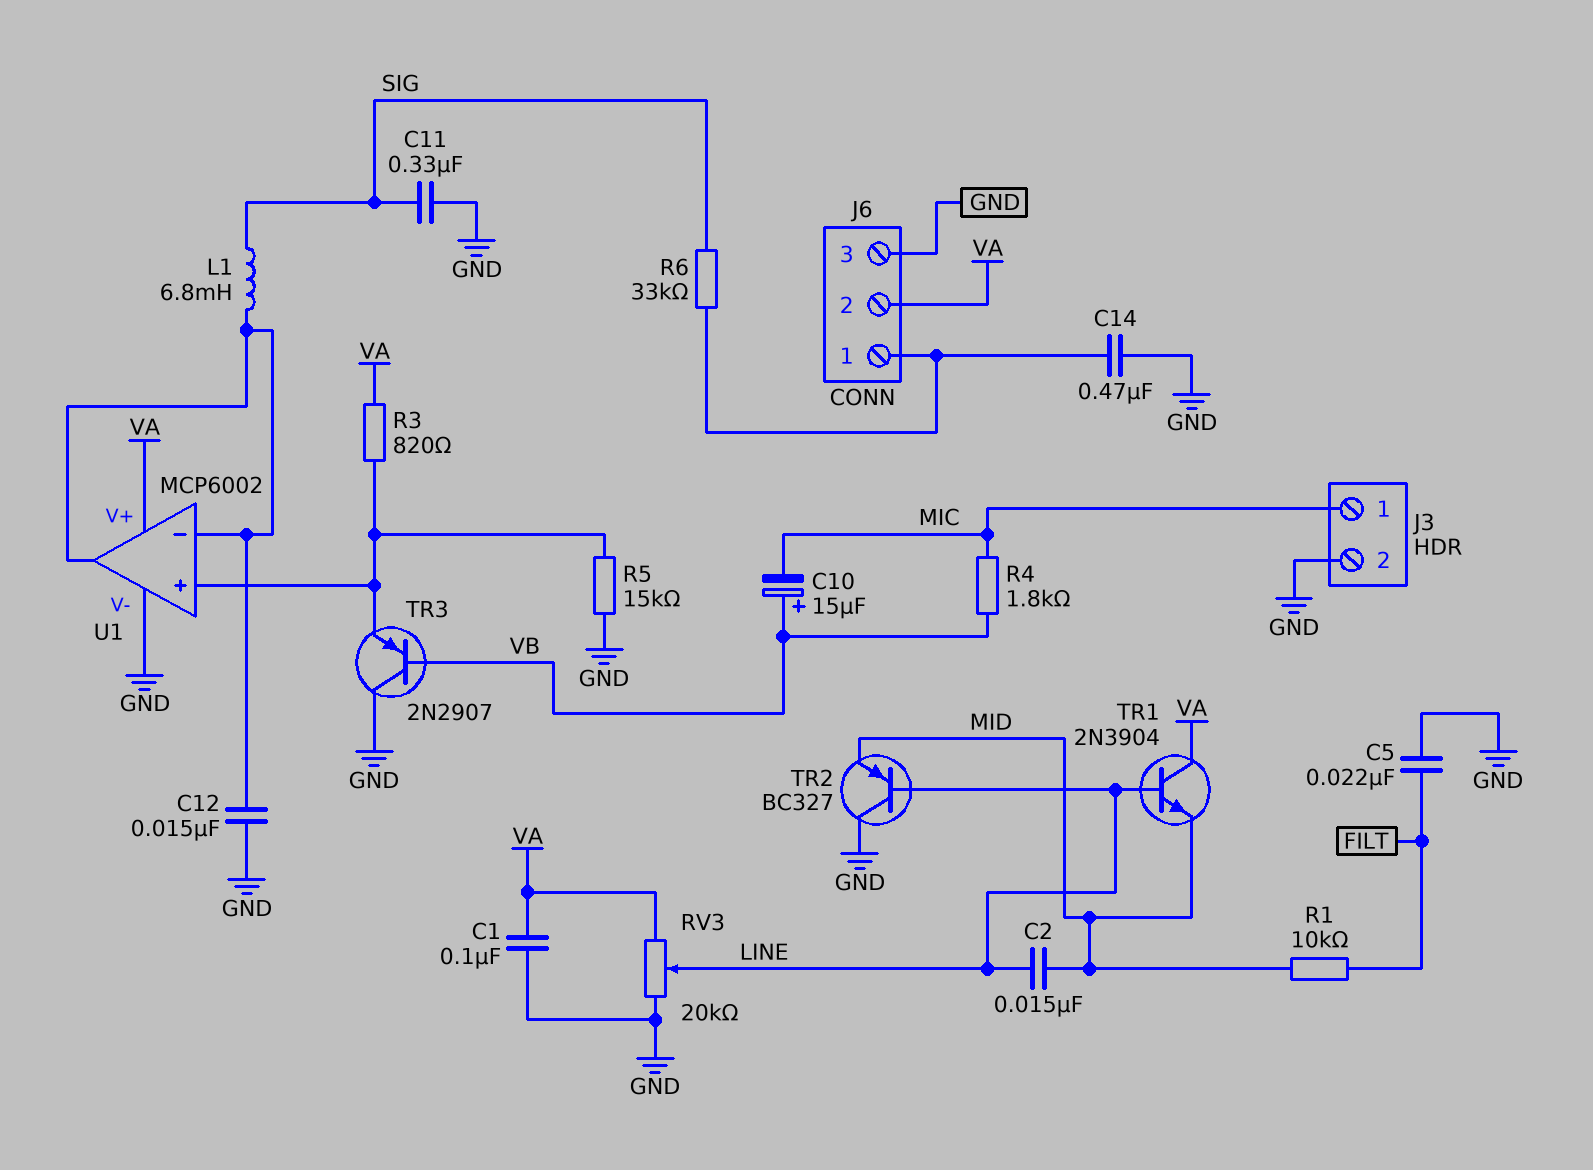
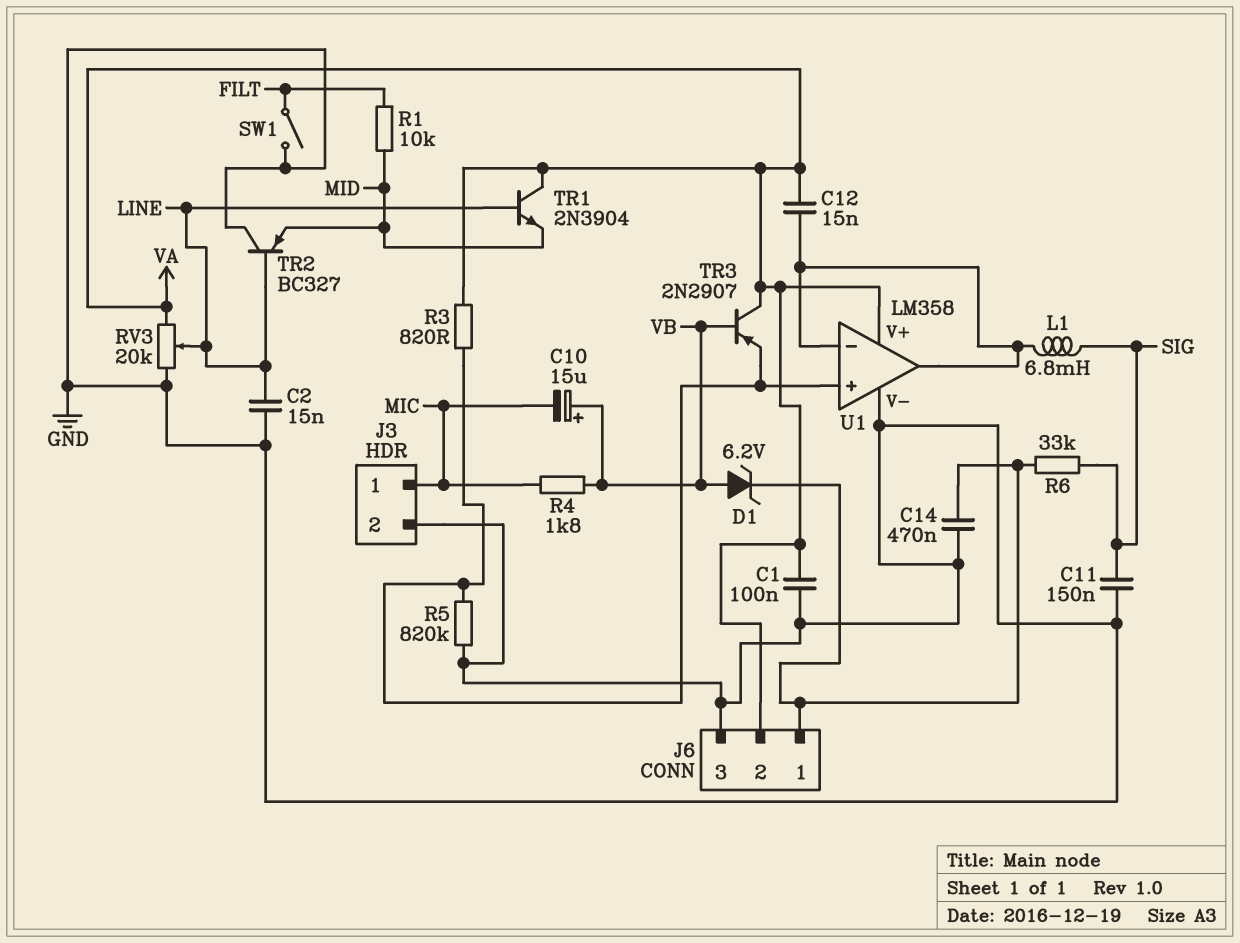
C2: 15nF (LINE, MID) -> 15nF (GND, LINE)
C5: 22nF (FILT, GND) -> none
C11: 330nF (GND, SIG) -> 150nF (GND, SIG)
C12: 15nF (GND, U1/in-) -> 15nF (U1/in-, VA)
D1: none -> zener 6.2V (A VB, K J6/1)
R5: 15k (GND, U1/in+) -> 820k (GND, U1/in+)
SW1: none -> switch (FILT, GND)
TR3: PNP 2N2907 (B VB, C GND, E U1/in+) -> PNP 2N2907 (B VB, C VA, E U1/in+)
U1: MCP6002 -> LM358

